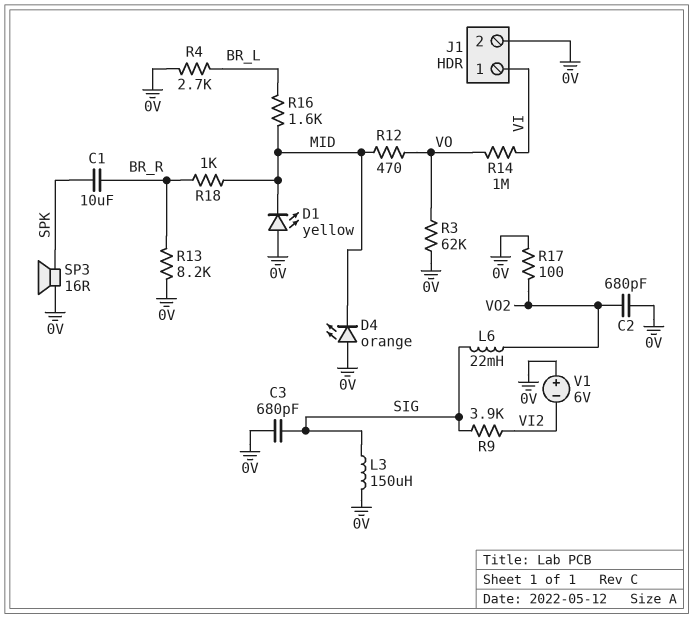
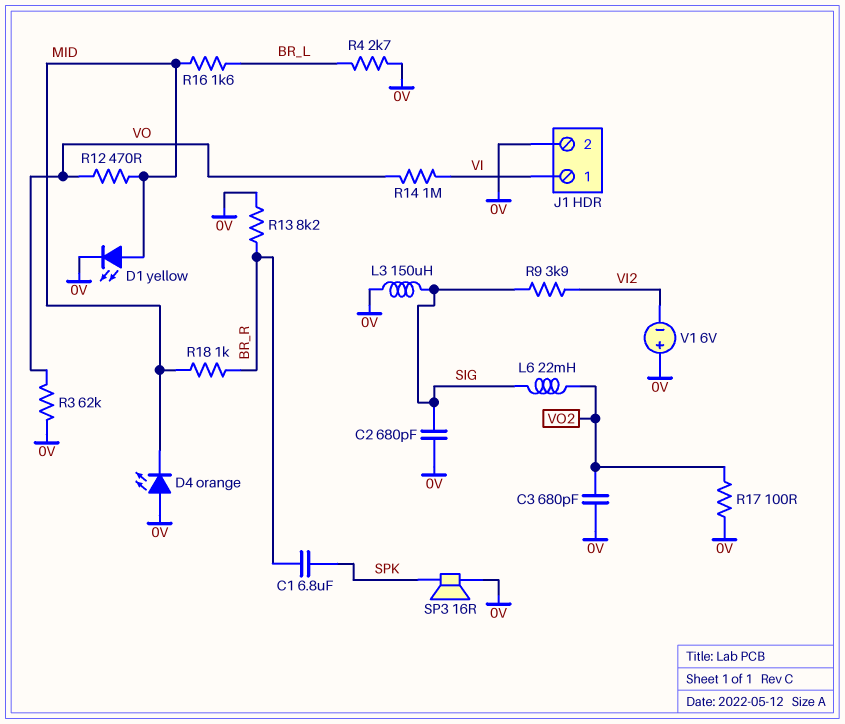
C1: 10uF (BR_R, SPK) -> 6.8uF (BR_R, SPK)
C2: 680pF (0V, VO2) -> 680pF (0V, SIG)
C3: 680pF (0V, SIG) -> 680pF (0V, VO2)
D1: LED yellow (A 0V, K MID) -> LED yellow (A MID, K 0V)

